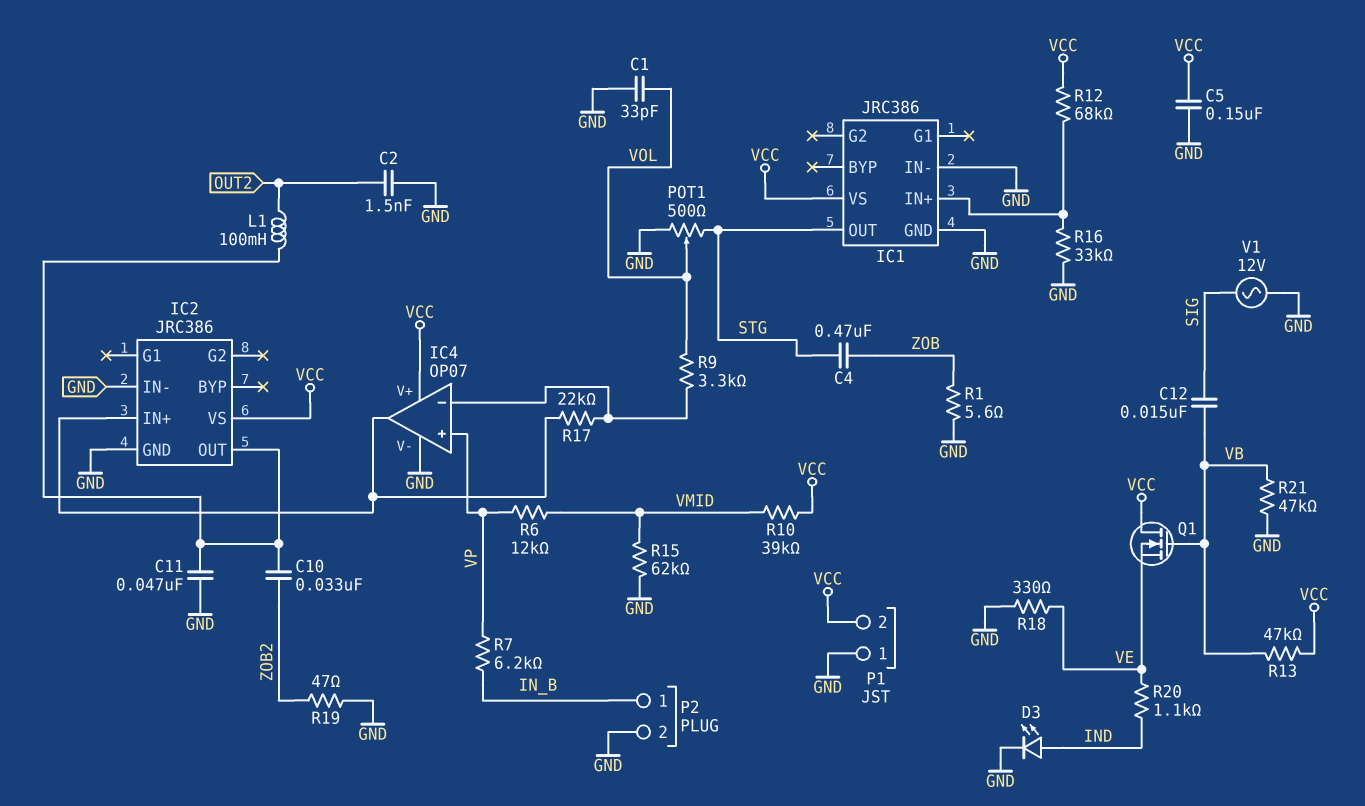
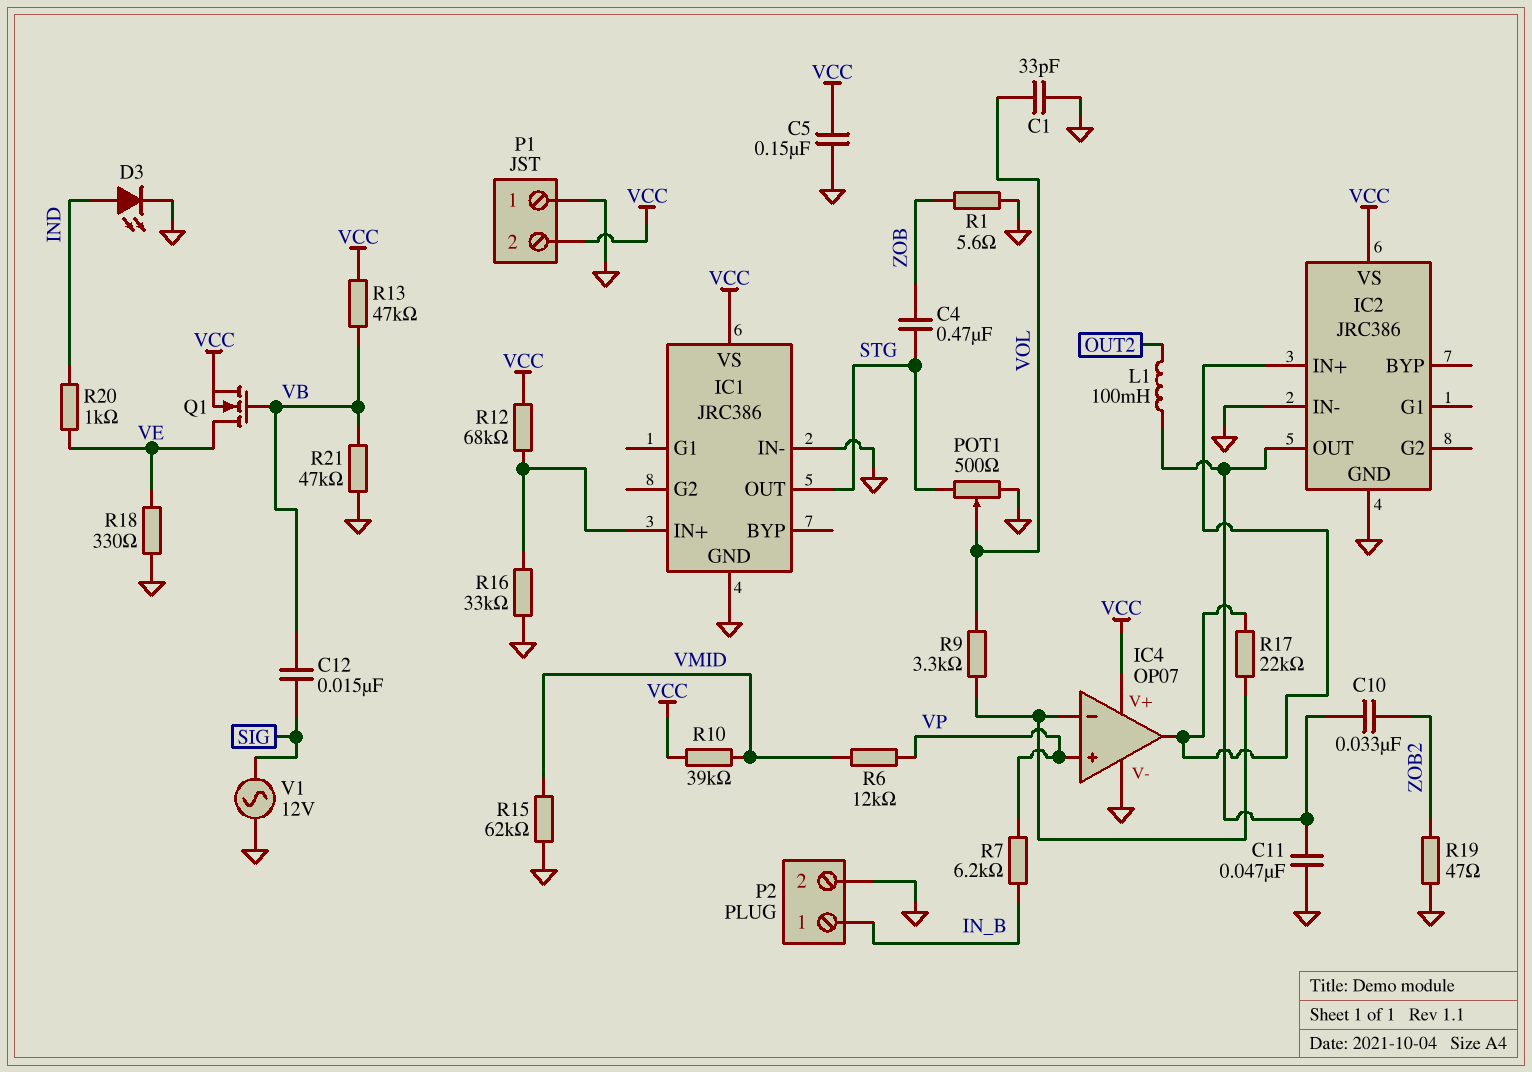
C2: 1.5nF (GND, OUT2) -> none
Q1: NMOS (G VB, D VCC, S VE) -> NMOS (G VB, D VE, S VCC)
R20: 1.1k (IND, VE) -> 1k (IND, VE)

